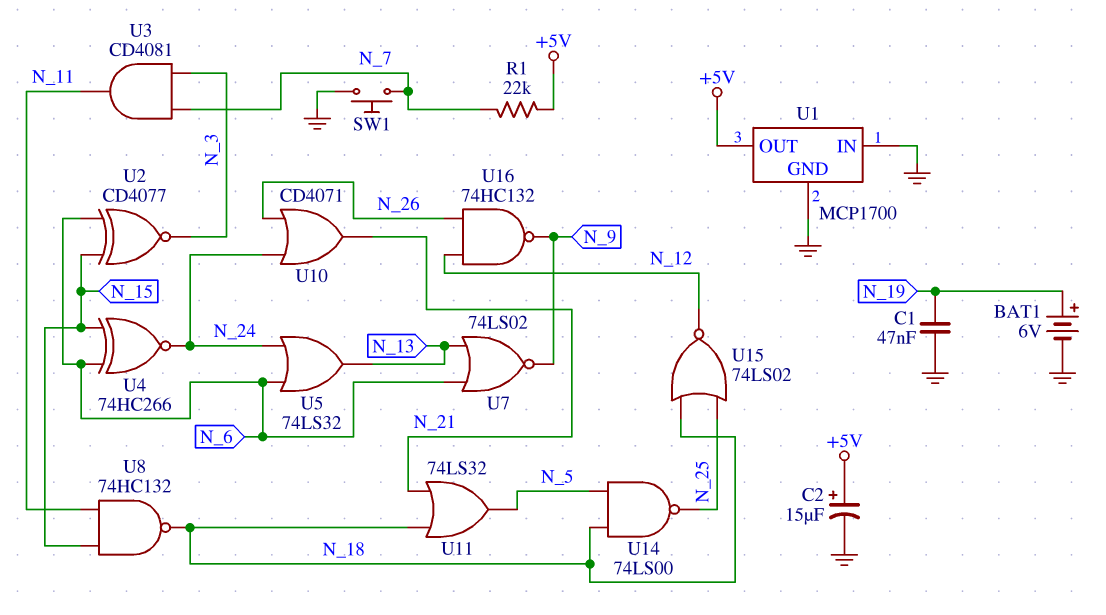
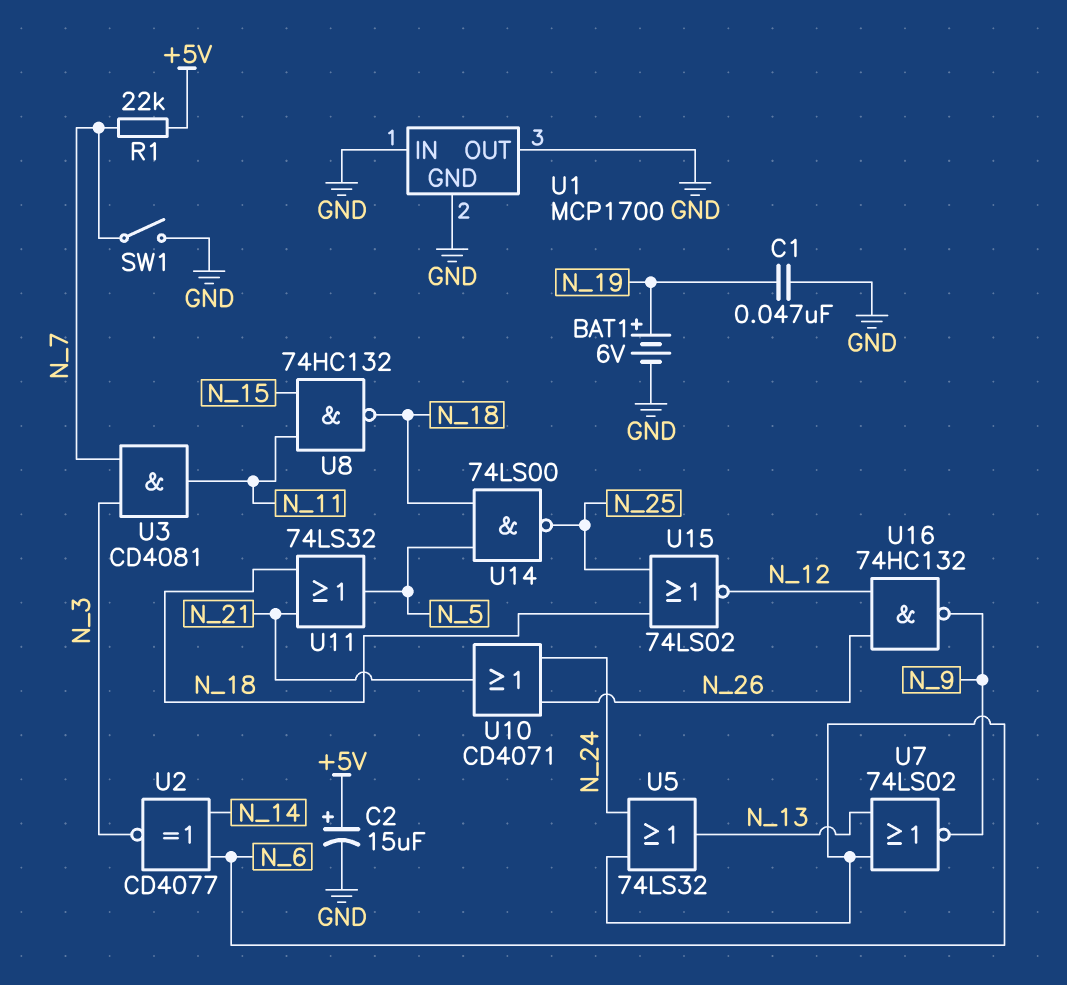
SW1: button (GND, N_7) -> switch (GND, N_7)
U1 pin OUT: +5V -> GND
U2: XNOR CD4077 (in N_6, in N_15, out N_3) -> XNOR CD4077 (in N_6, in N_14, out N_3)
U4: XNOR 74HC266 (in N_6, in N_15, out N_24) -> none

